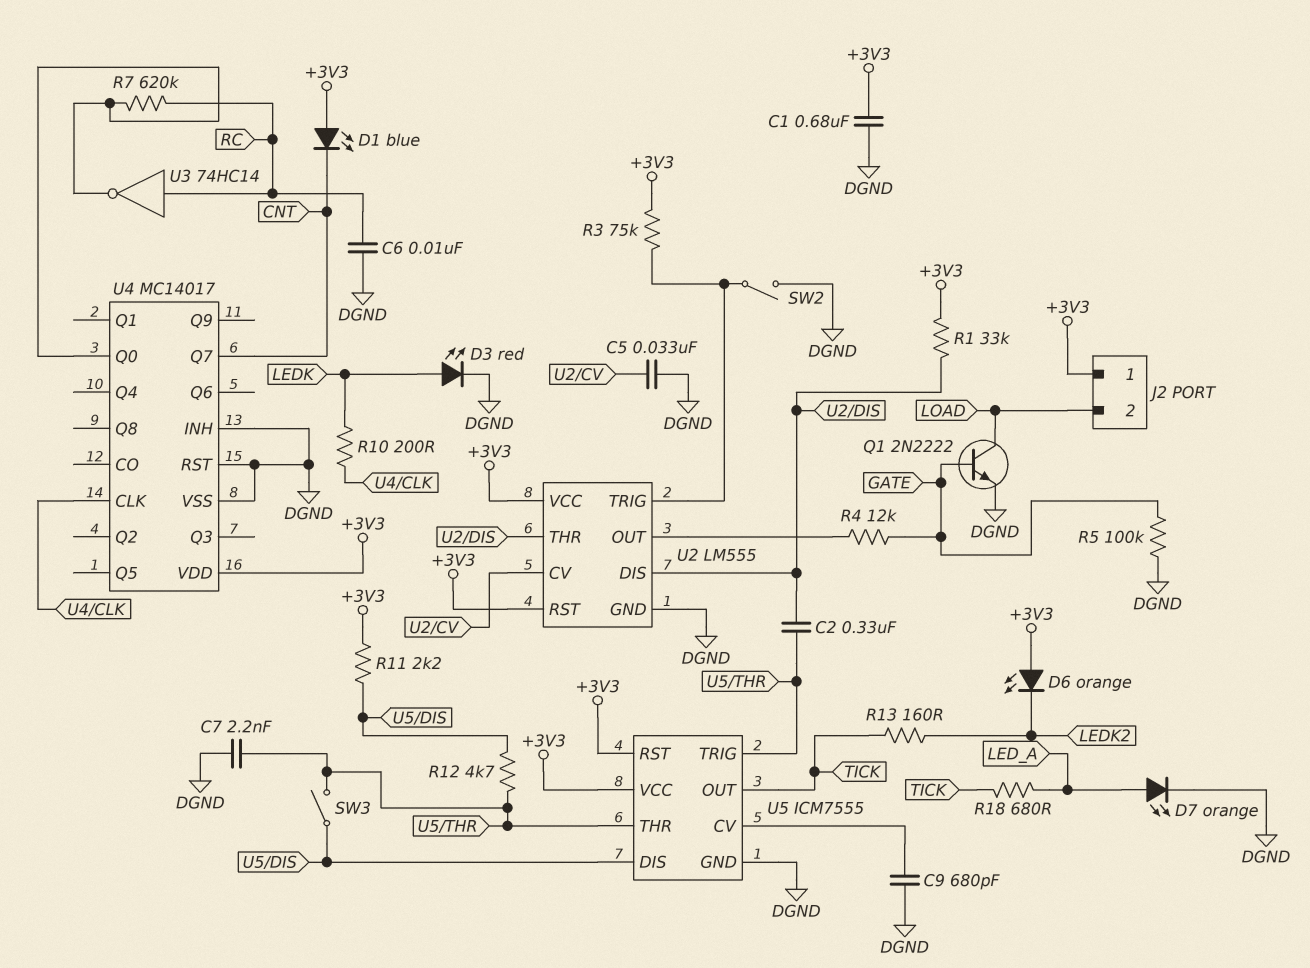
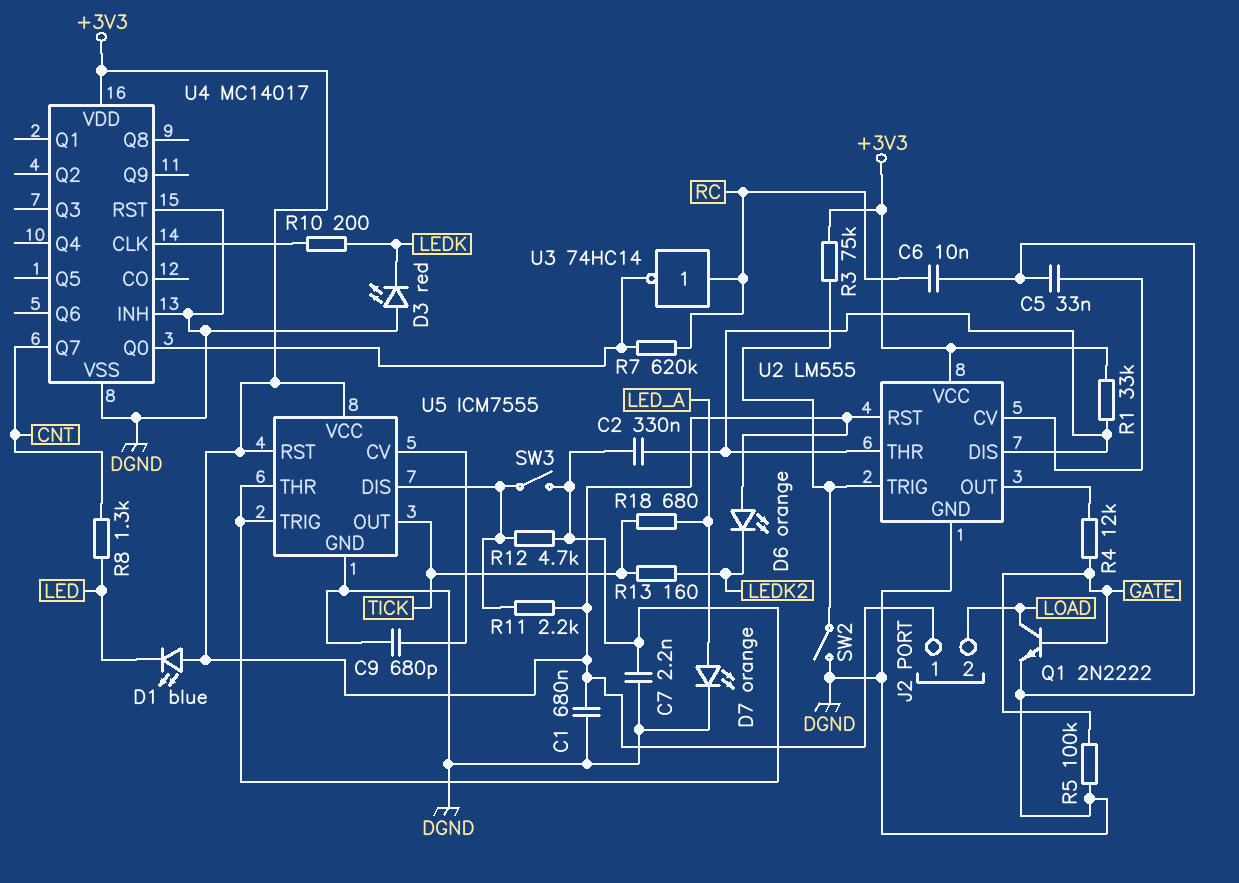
D1: LED blue (A +3V3, K CNT) -> LED blue (A +3V3, K LED)
D3: LED red (A LEDK, K DGND) -> LED red (A DGND, K LEDK)
R8: none -> 1.3k (CNT, LED)

